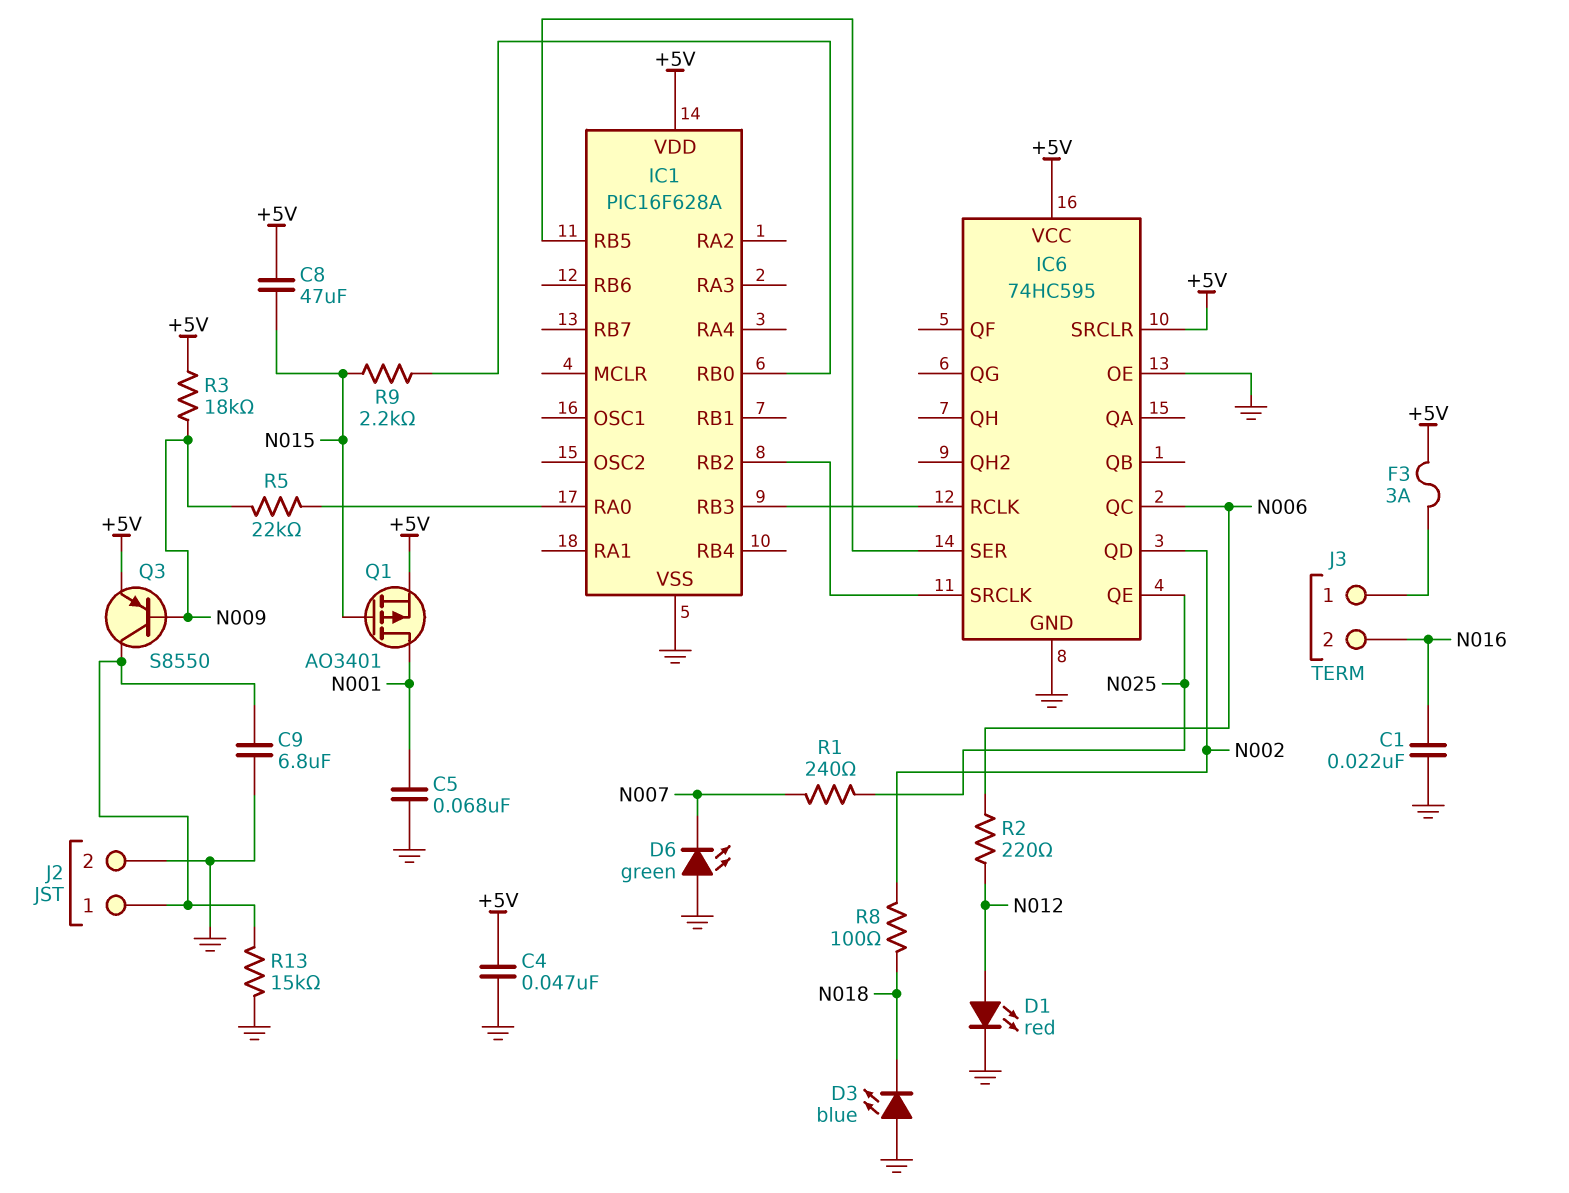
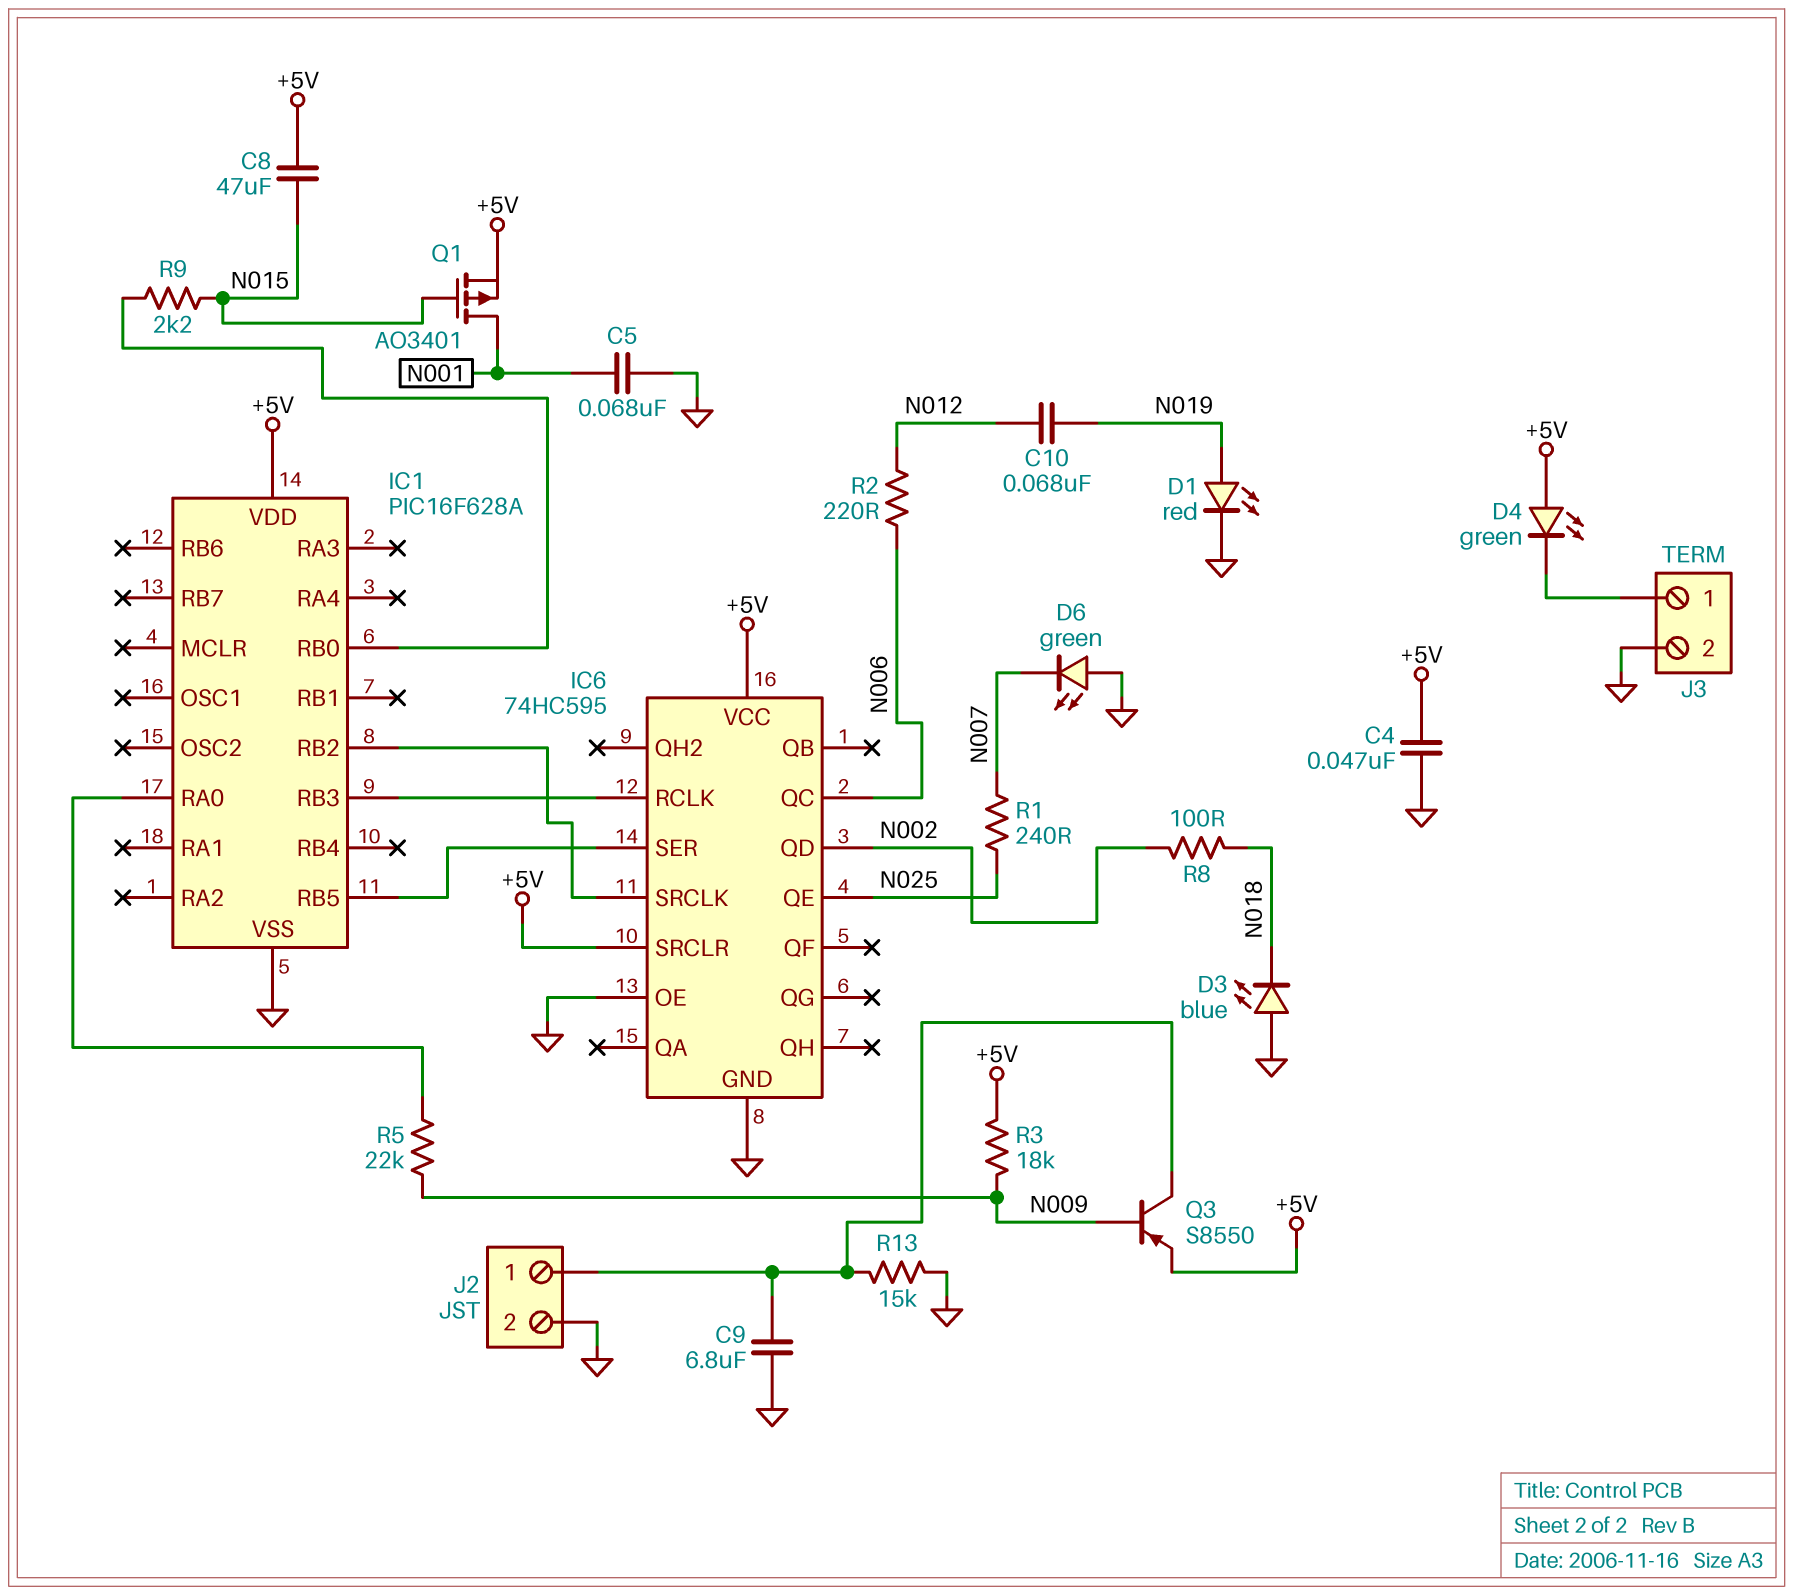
C1: 22nF (GND, N016) -> none
C10: none -> 68nF (N012, N019)
D1: LED red (A N012, K GND) -> LED red (A N019, K GND)
D4: none -> LED green (A +5V, K J3/1)
F3: 3A (+5V, J3/1) -> none
J3 pin 2: N016 -> GND

